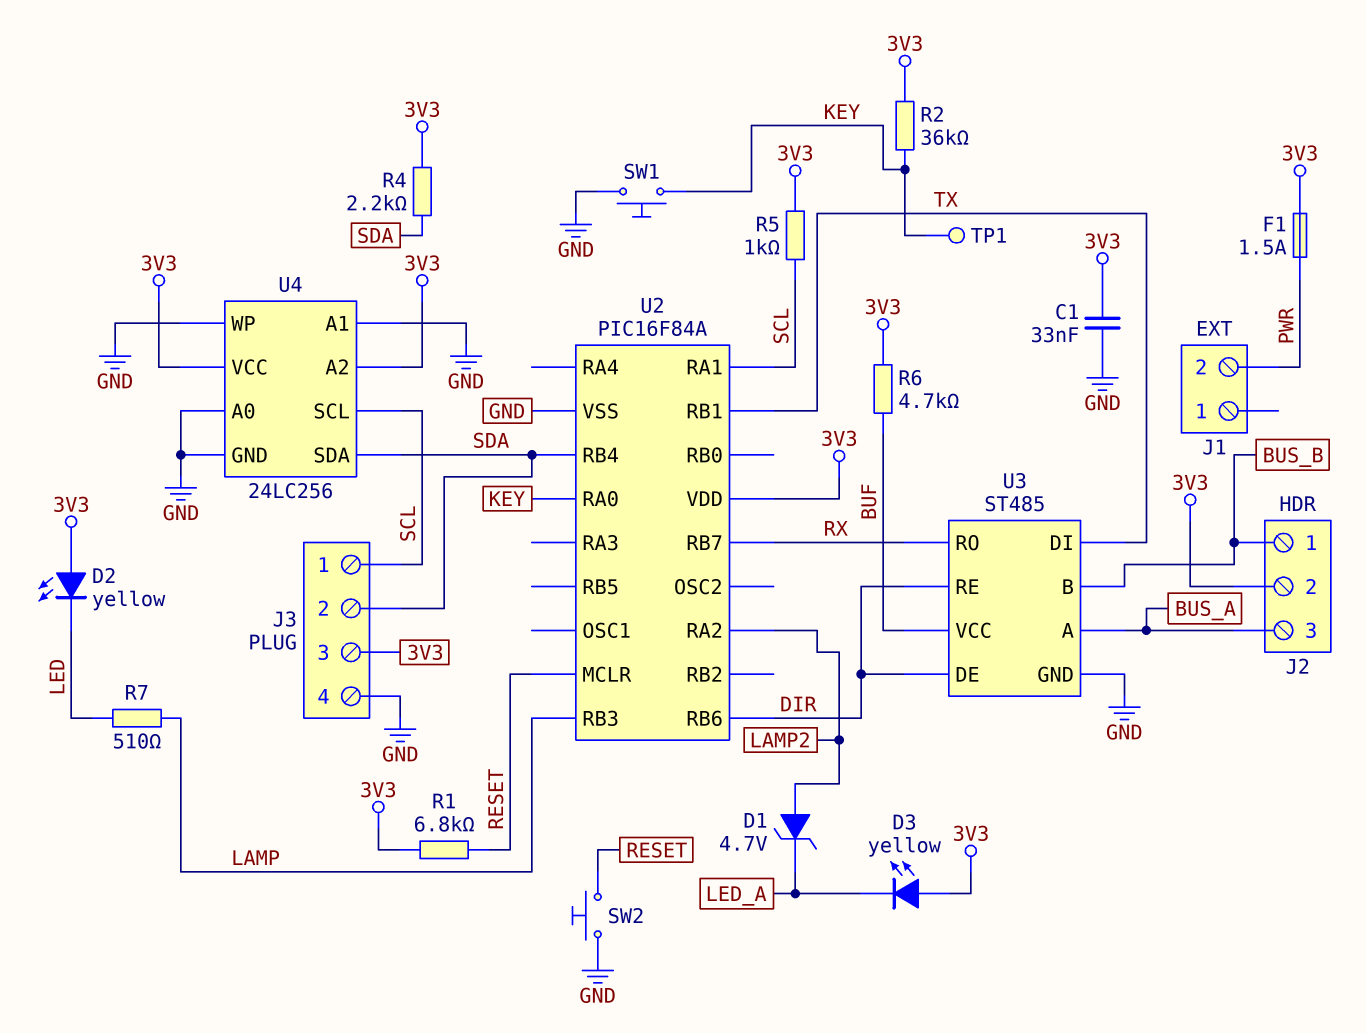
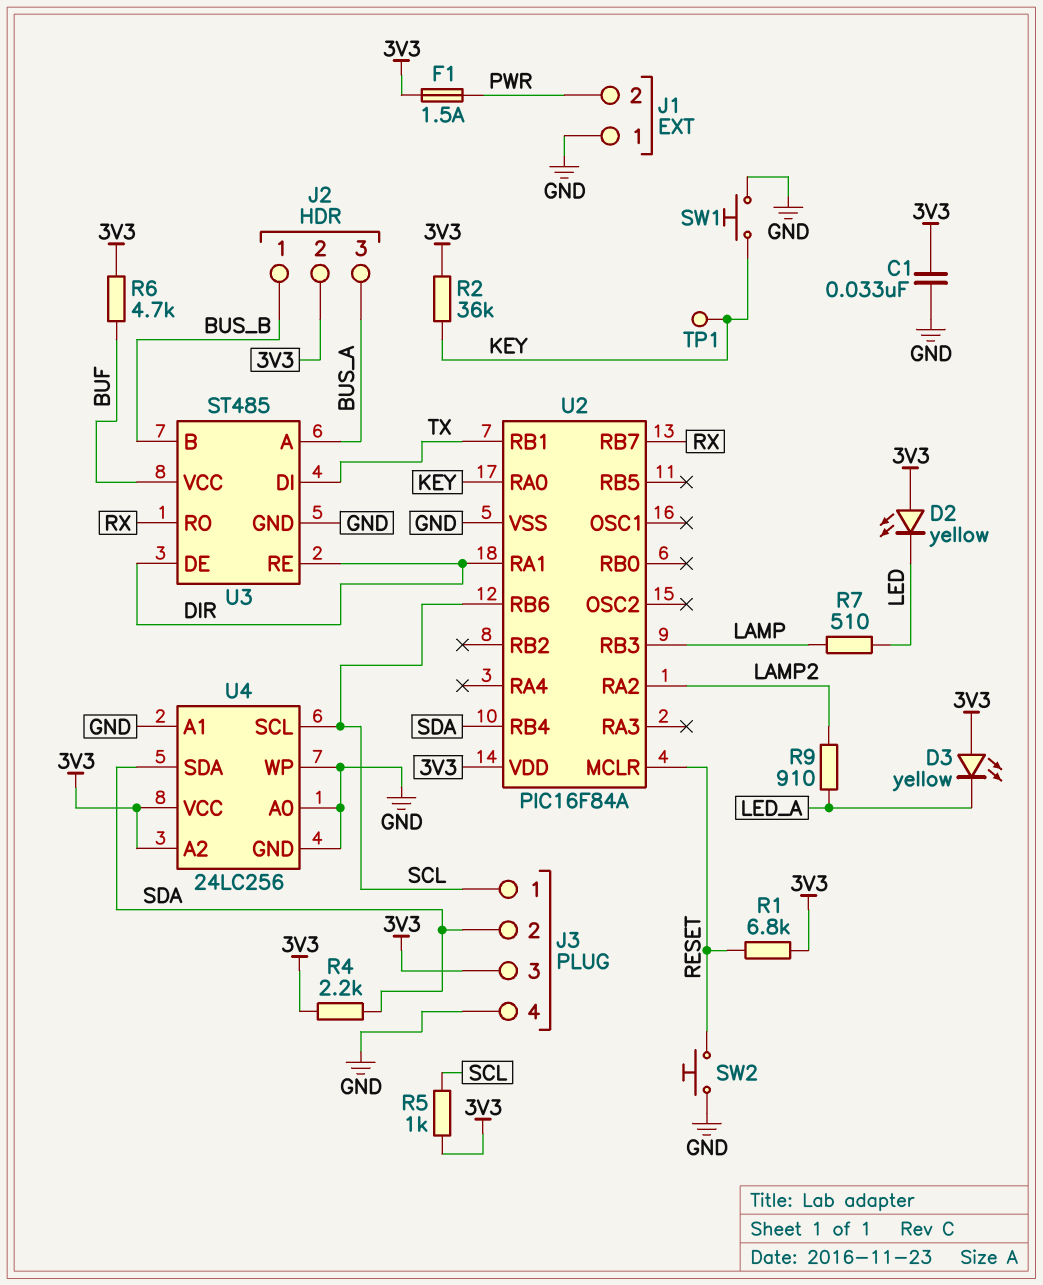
D1: zener 4.7V (A LAMP2, K LED_A) -> none
J1 pin 1: none -> GND
R9: none -> 910 (LAMP2, LED_A)
U2 pin RA1: SCL -> DIR
U2 pin RB6: DIR -> SCL

